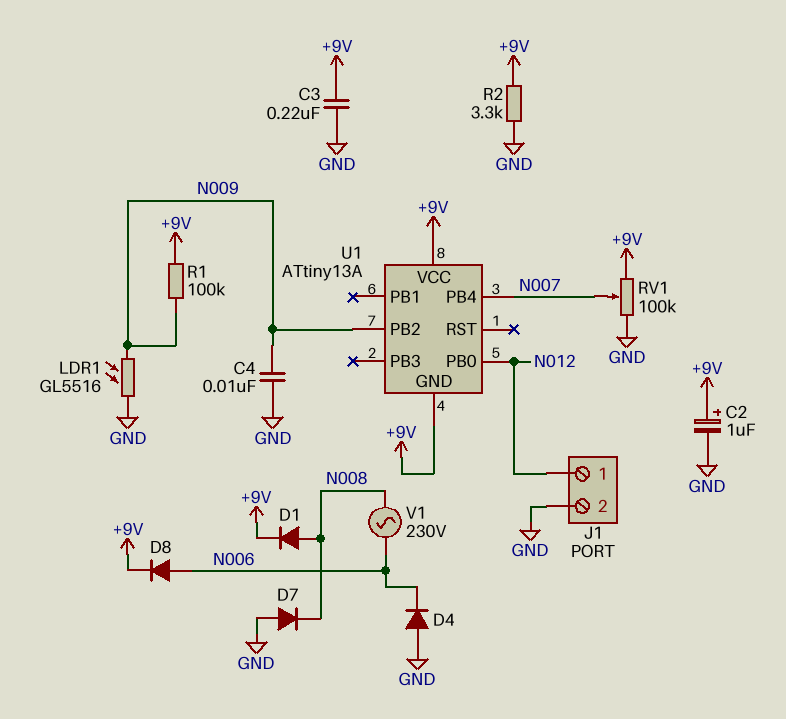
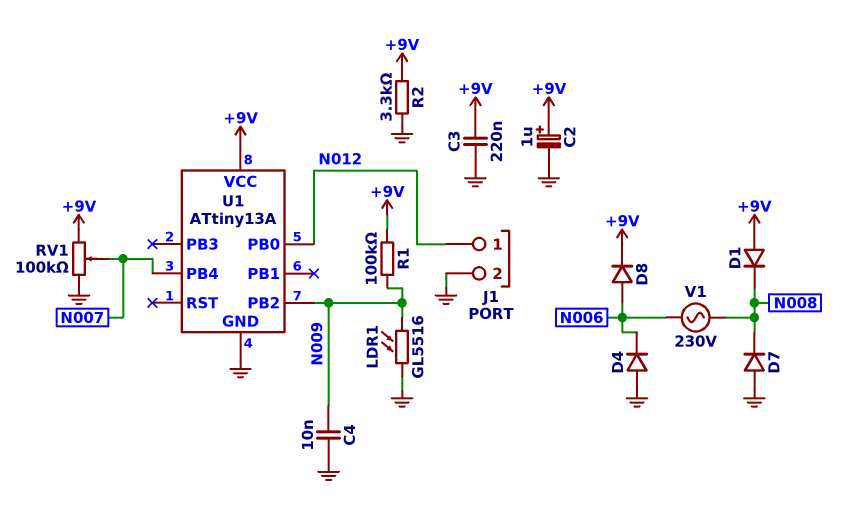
D1: diode (A N008, K +9V) -> diode (A +9V, K N008)
U1 pin GND: +9V -> GND

